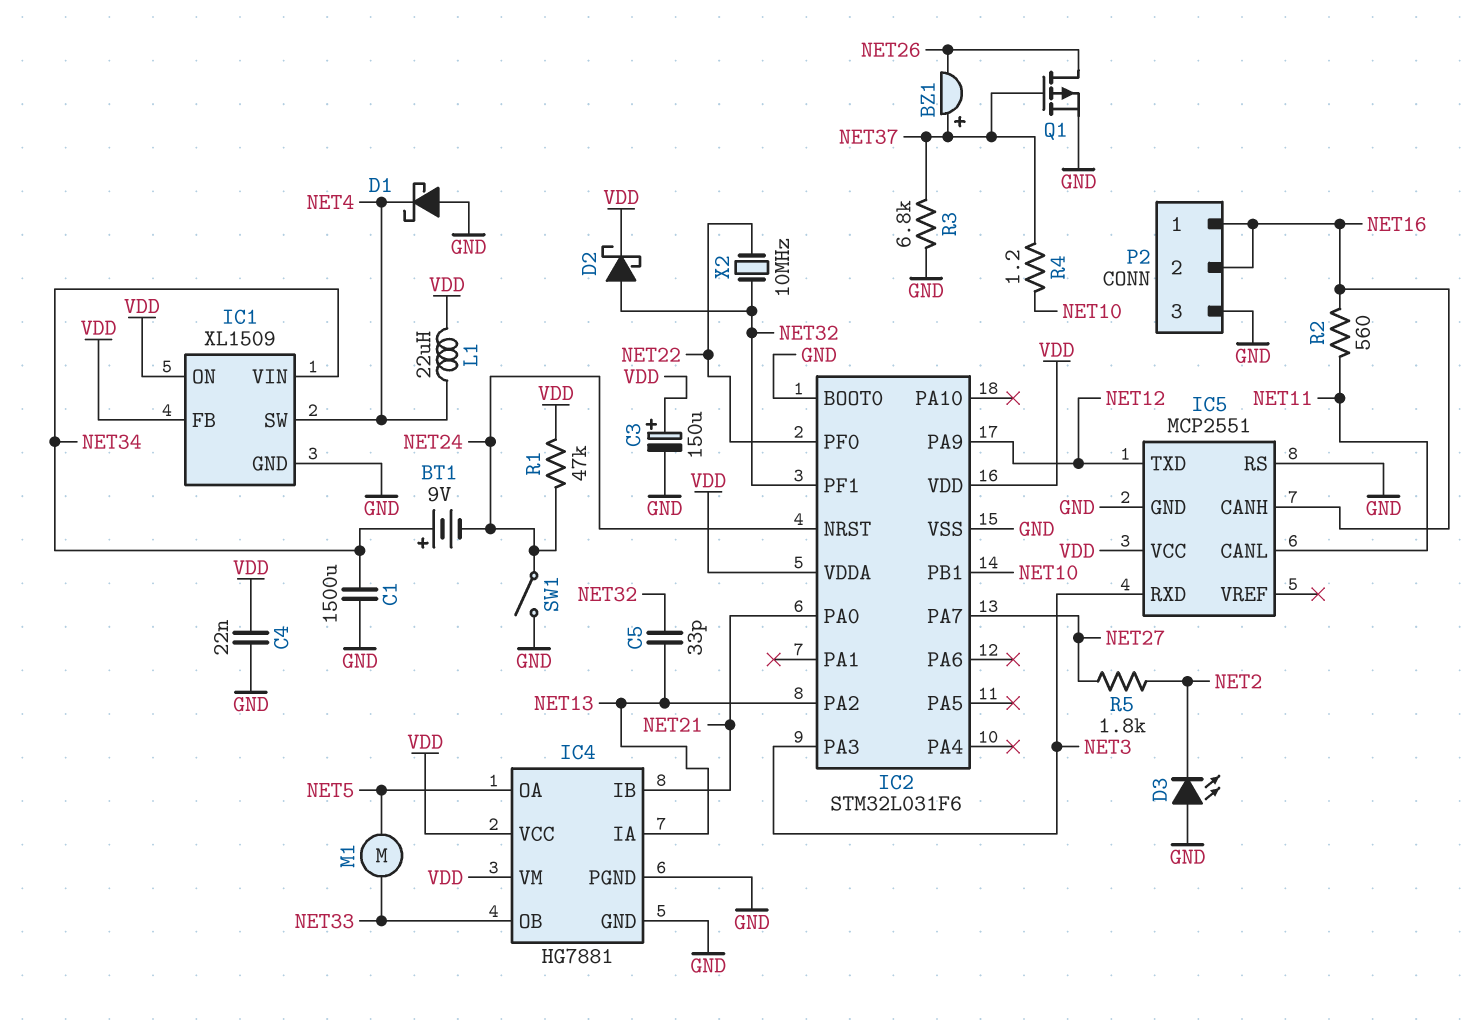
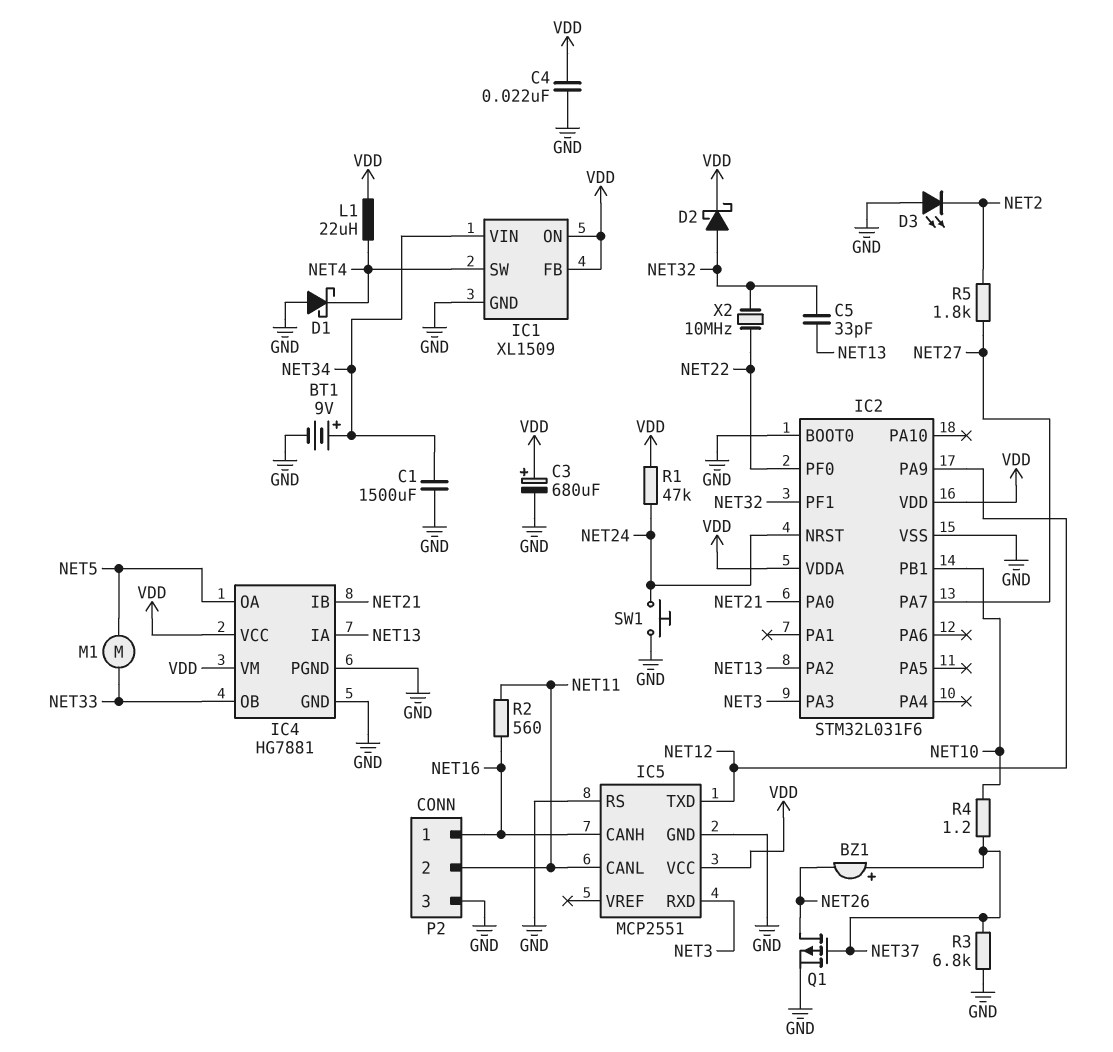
BT1: 9V (plus NET34, minus NET24) -> 9V (plus NET34, minus GND)
C3: 150uF (plus VDD, minus GND) -> 680uF (plus VDD, minus GND)
P2 pin 2: NET16 -> NET11
SW1: switch (GND, NET24) -> button (GND, NET24)

